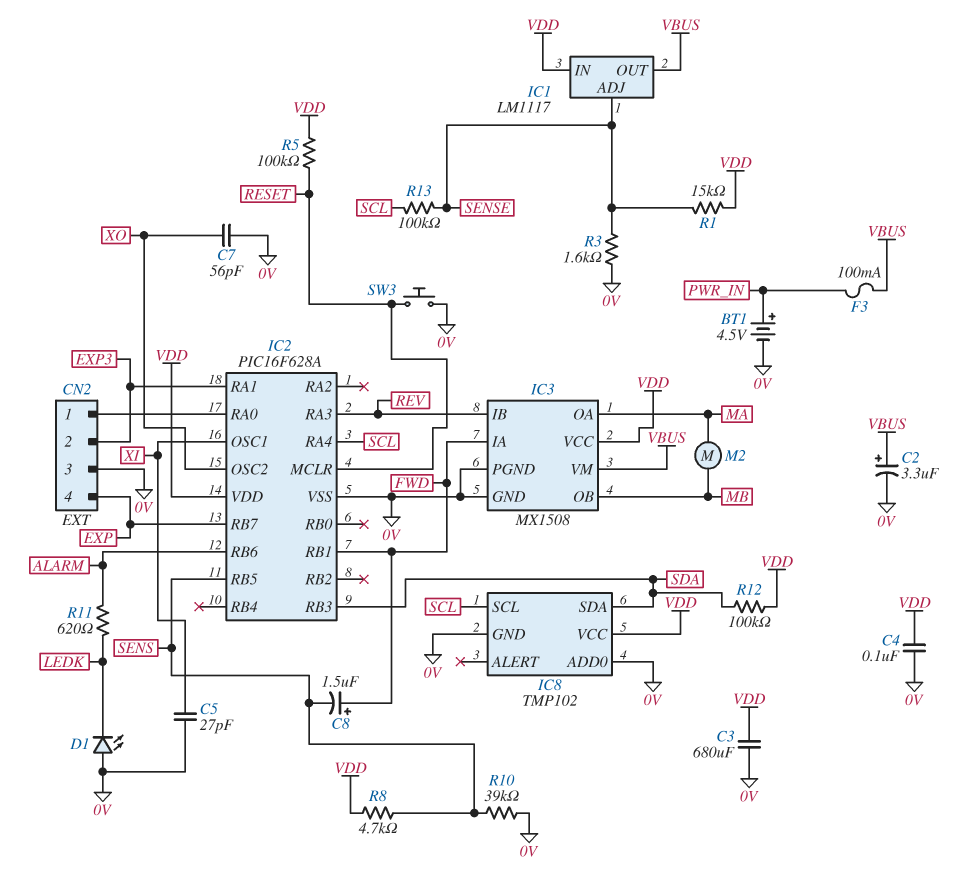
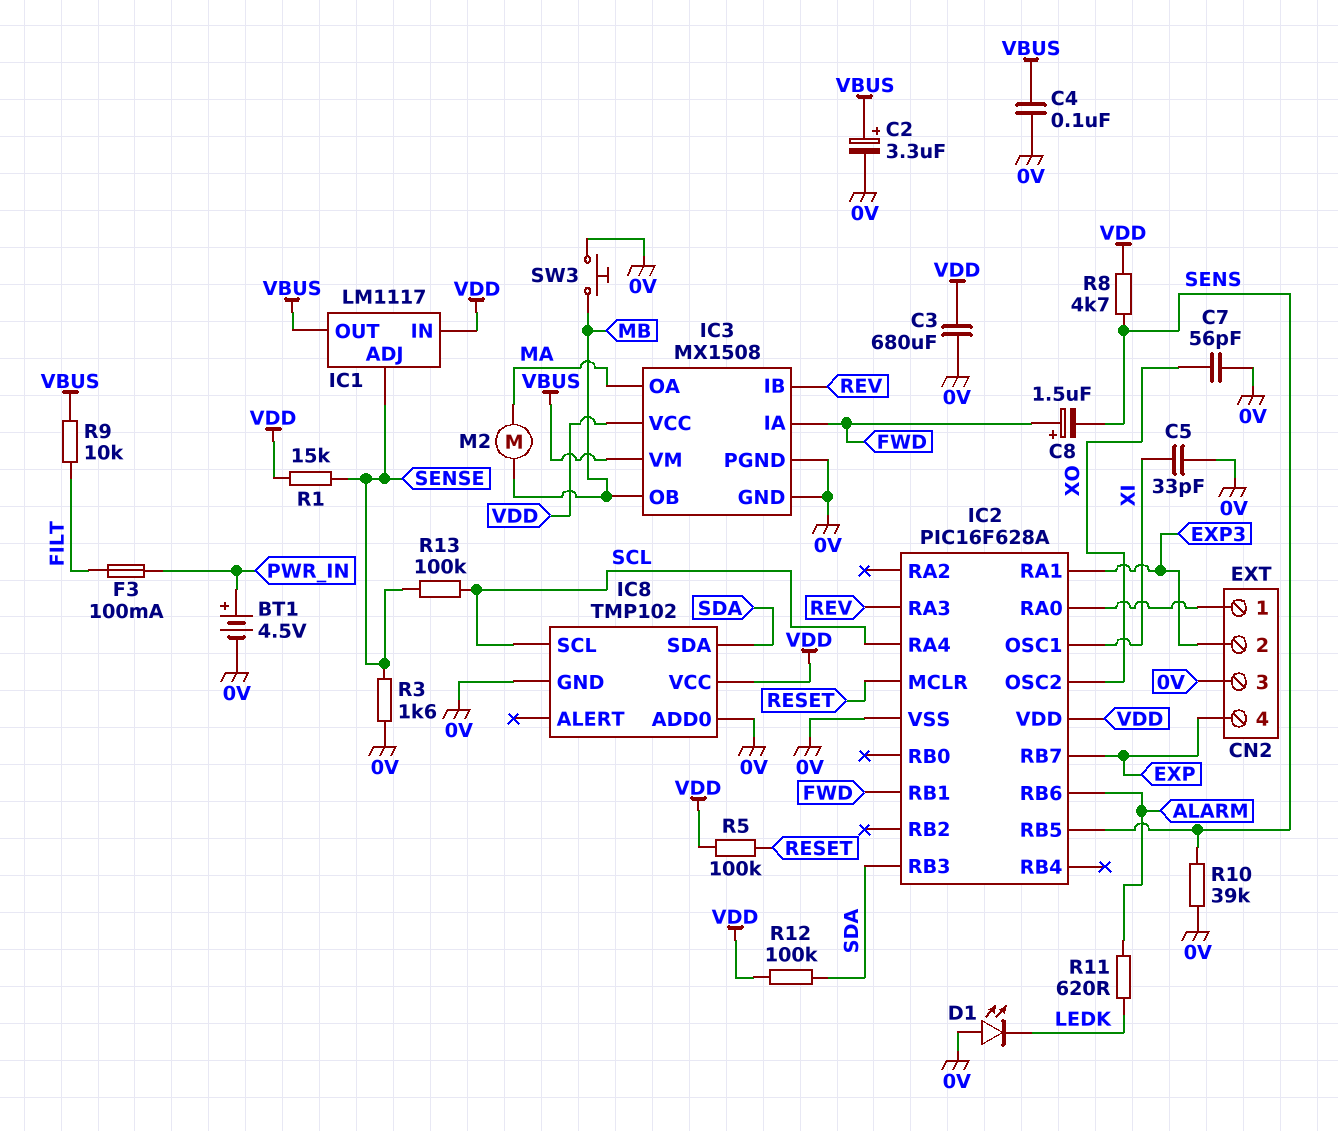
C4: 100nF (0V, VDD) -> 100nF (0V, VBUS)
C5: 27pF (0V, XI) -> 33pF (0V, XI)
F3: 100mA (PWR_IN, VBUS) -> 100mA (FILT, PWR_IN)
R9: none -> 10k (FILT, VBUS)
SW3: button (0V, RESET) -> button (0V, MB)

